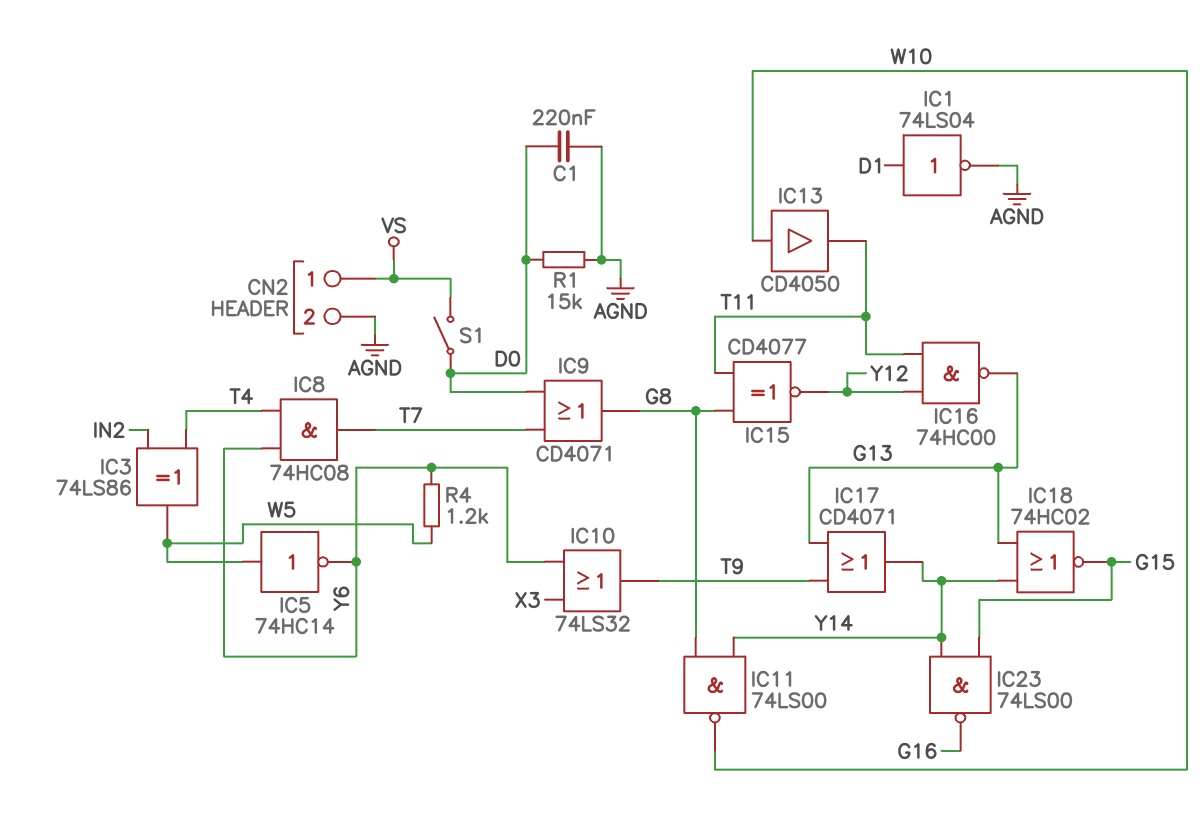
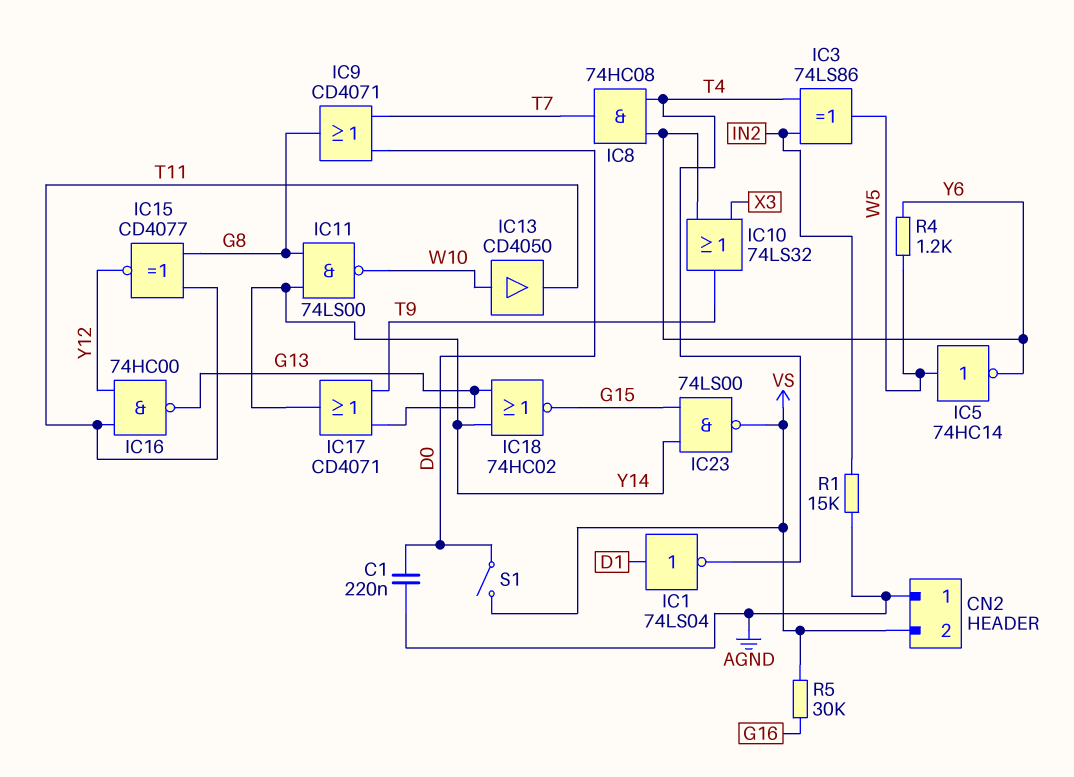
CN2 pin 1: VS -> AGND
CN2 pin 2: AGND -> VS
IC1: NOT 74LS04 (in D1, out AGND) -> NOT 74LS04 (in D1, out T4)
IC23: NAND 74LS00 (in G15, in Y14, out G16) -> NAND 74LS00 (in G15, in Y14, out VS)
R1: 15k (AGND, D0) -> 15k (AGND, IN2)
R5: none -> 30k (G16, VS)

